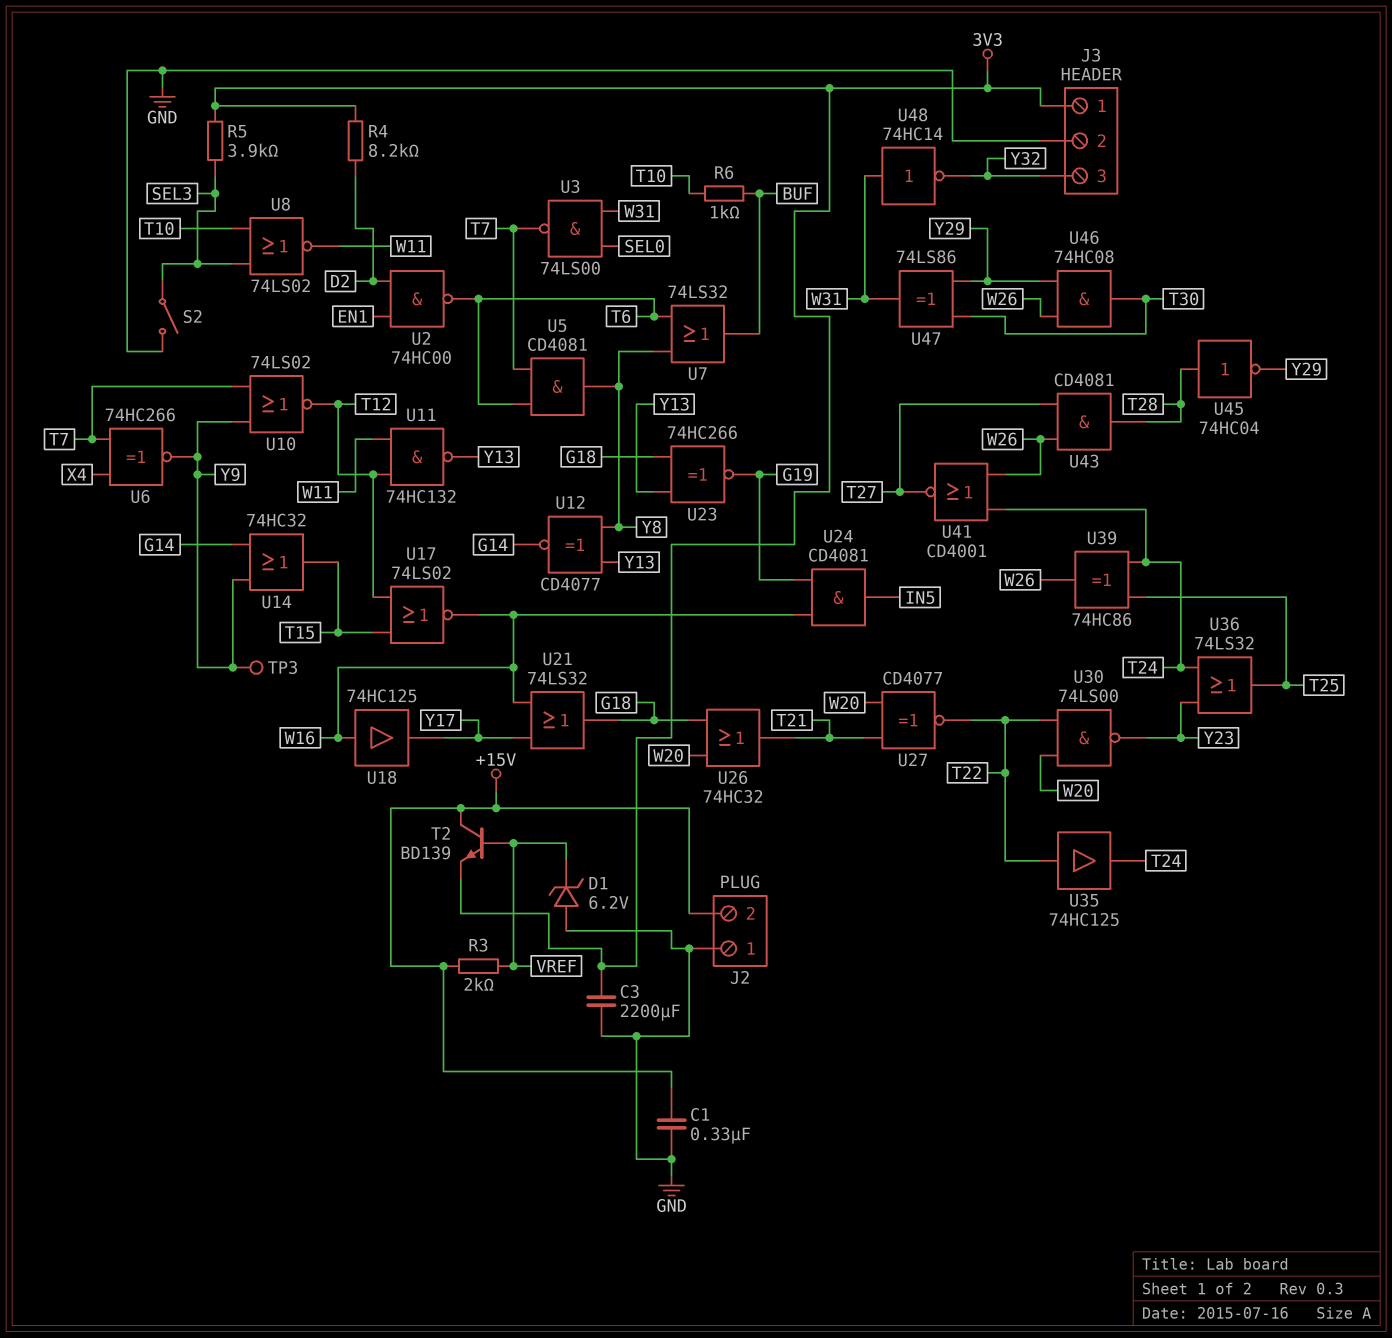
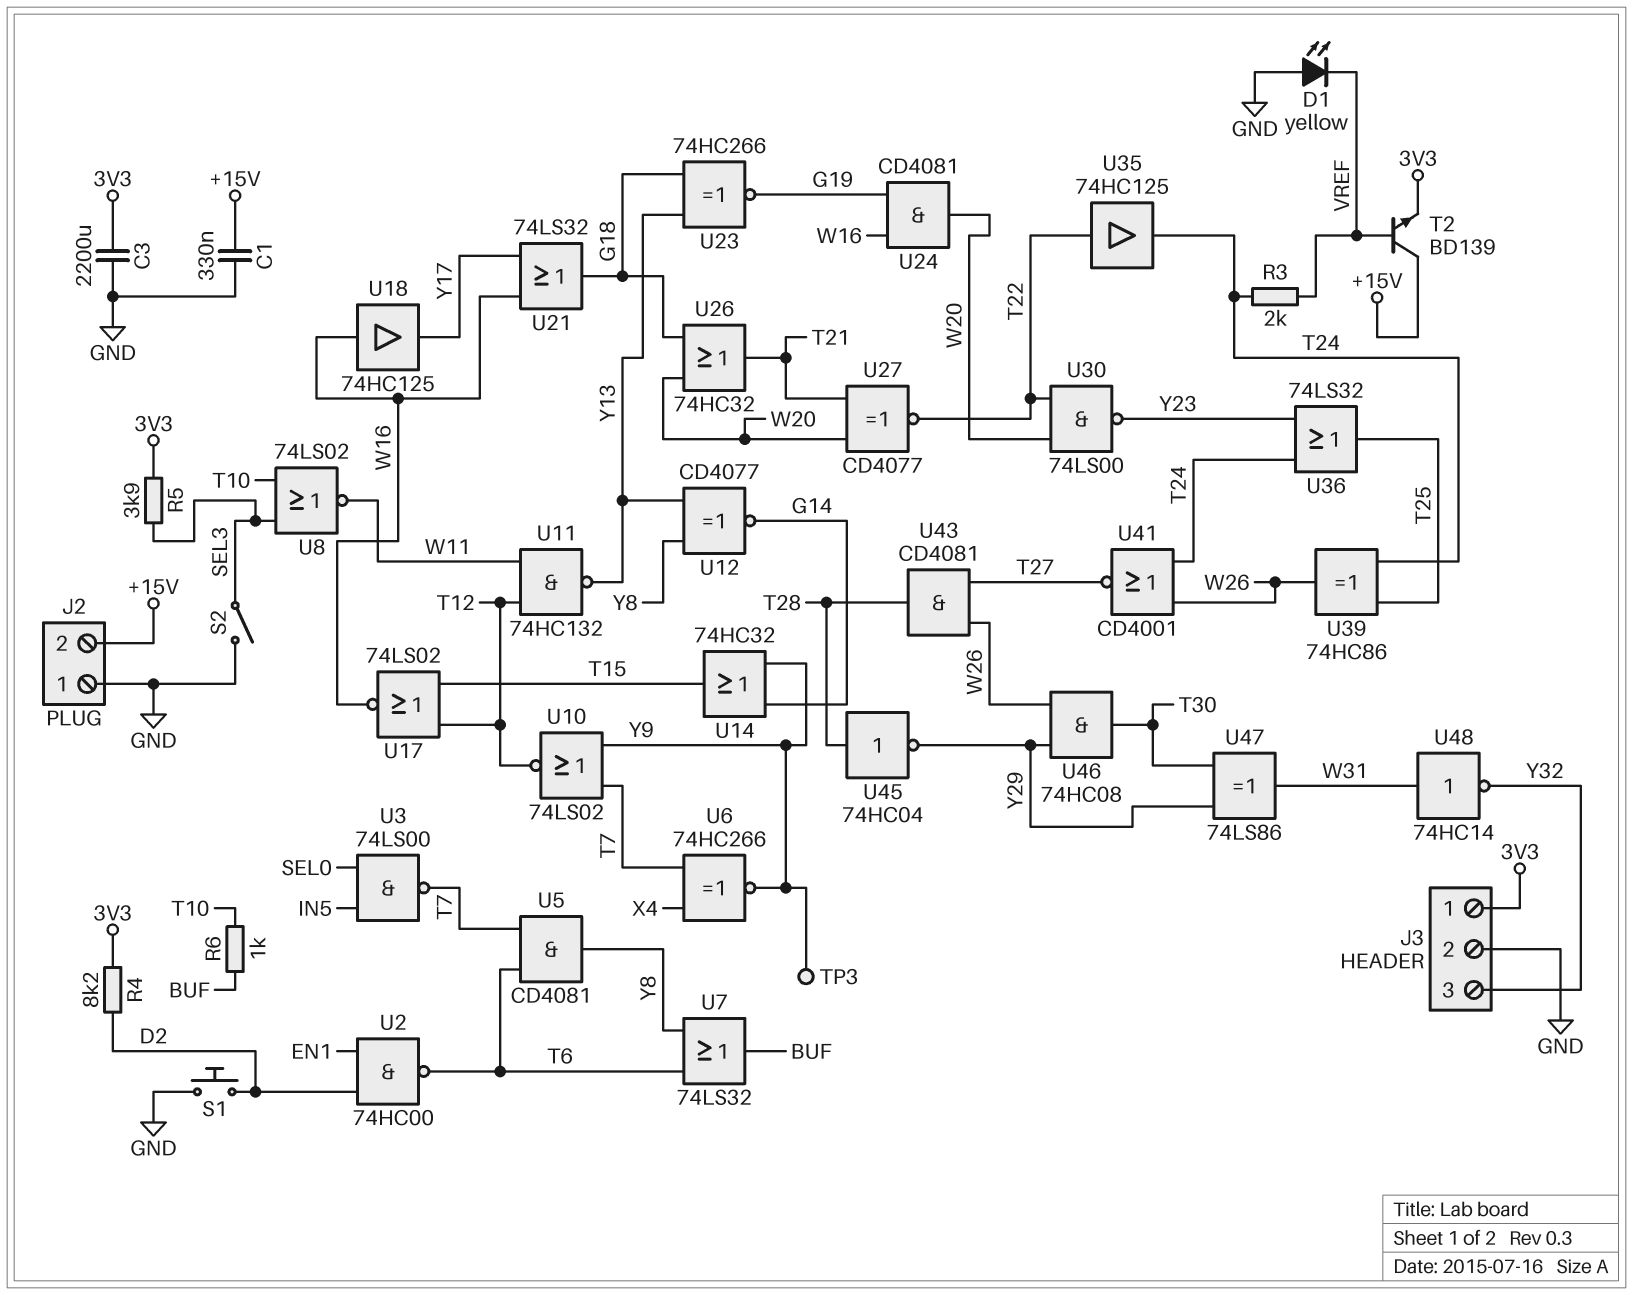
D1: zener 6.2V (A GND, K VREF) -> LED yellow (A GND, K VREF)
R3: 2k (+15V, VREF) -> 2k (T24, VREF)
S1: none -> button (D2, GND)
U3: NAND 74LS00 (in SEL0, in W31, out T7) -> NAND 74LS00 (in IN5, in SEL0, out T7)
U24: AND CD4081 (in G19, in W16, out IN5) -> AND CD4081 (in G19, in W16, out W20)

